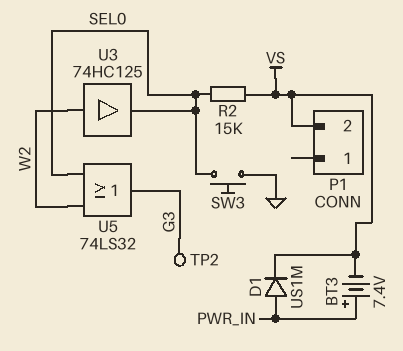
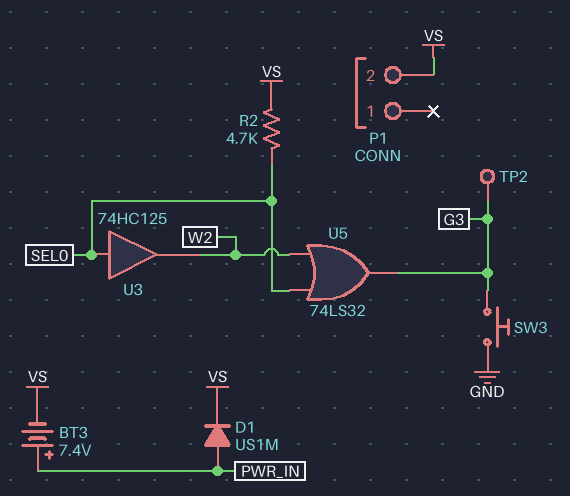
R2: 15k (SEL0, VS) -> 4.7k (SEL0, VS)
SW3: button (GND, SEL0) -> button (G3, GND)
U3: buffer 74HC125 (in W2, out SEL0) -> buffer 74HC125 (in SEL0, out W2)

